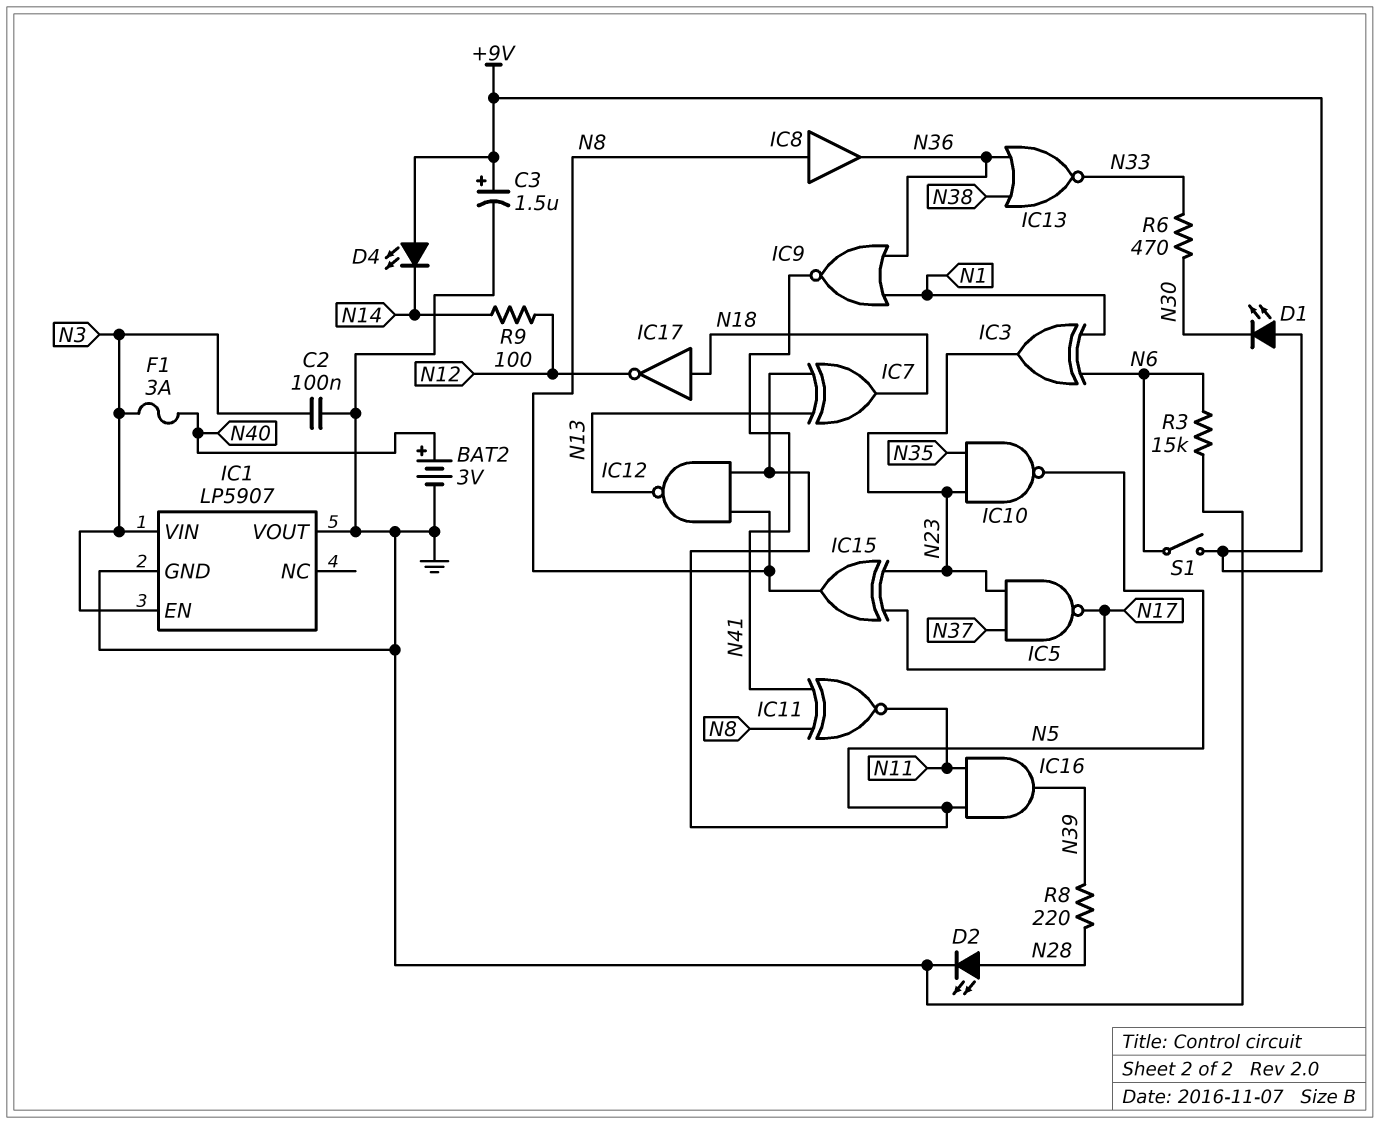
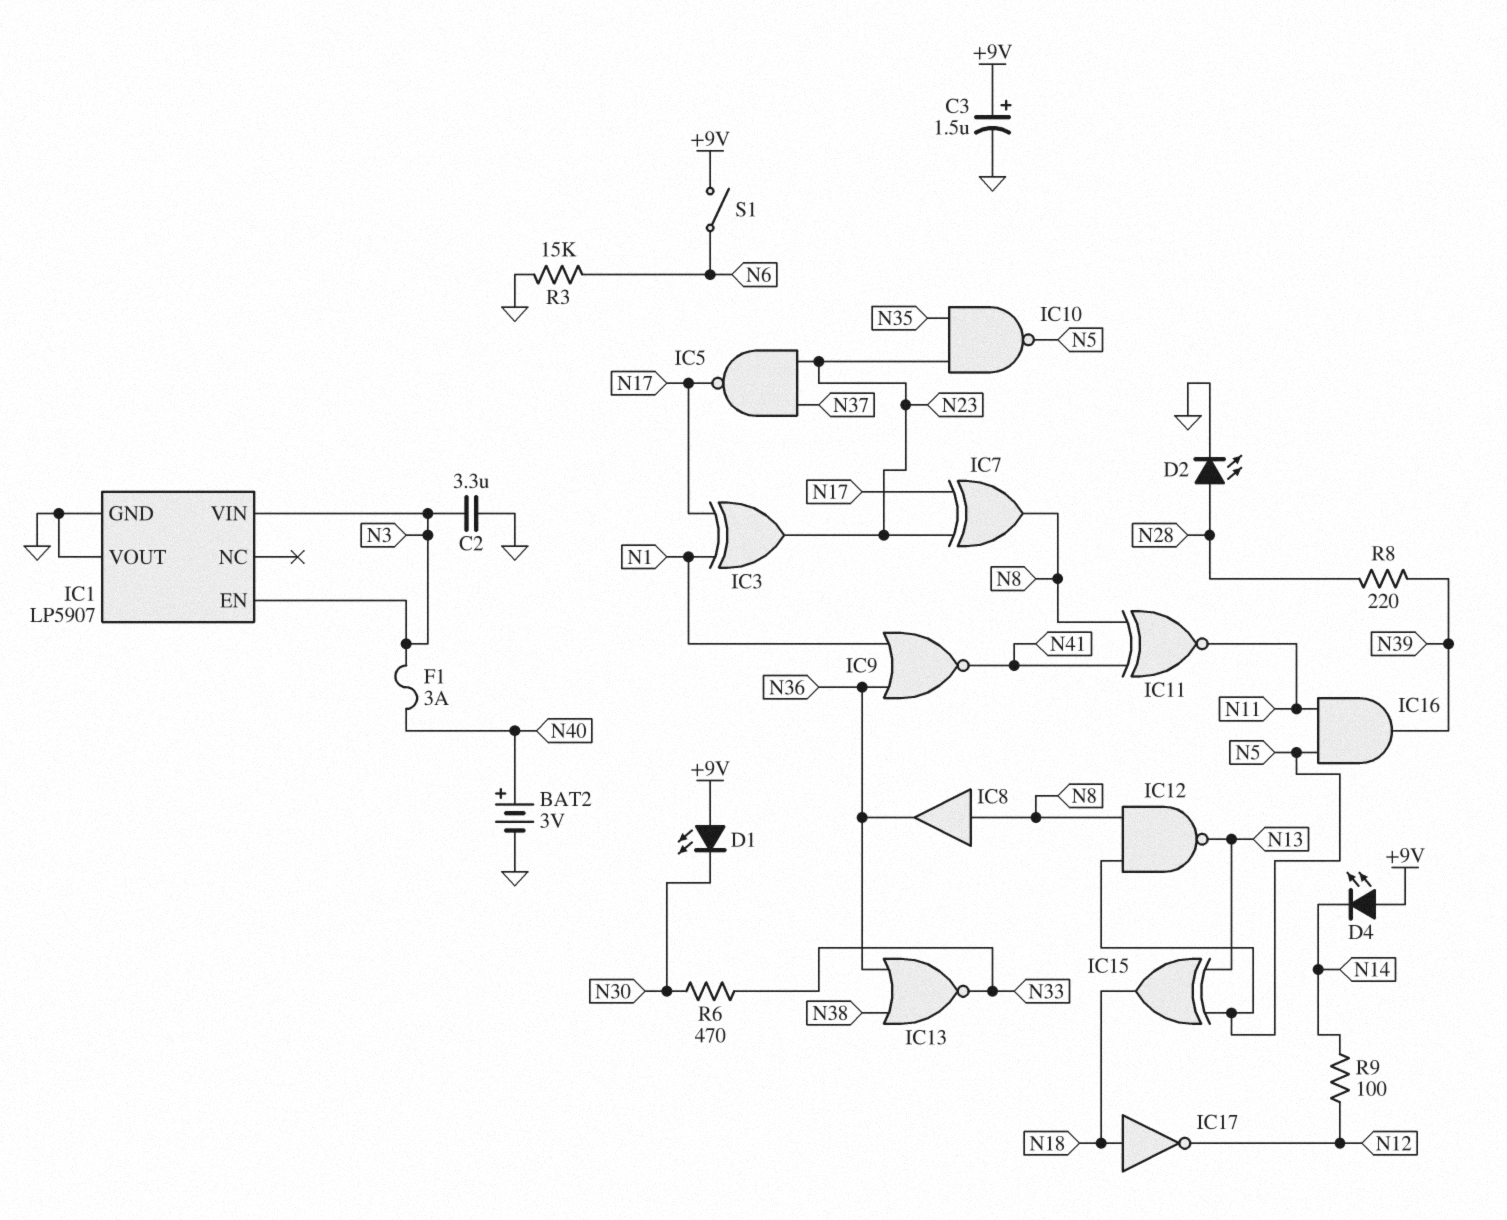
C2: 100nF (GND, N3) -> 3.3uF (GND, N3)
IC3: XOR (in N1, in N6, out N23) -> XOR (in N1, in N17, out N23)
IC7: XOR (in N5, in N13, out N18) -> XOR (in N17, in N23, out N8)
IC15: XOR (in N17, in N23, out N8) -> XOR (in N5, in N13, out N18)

